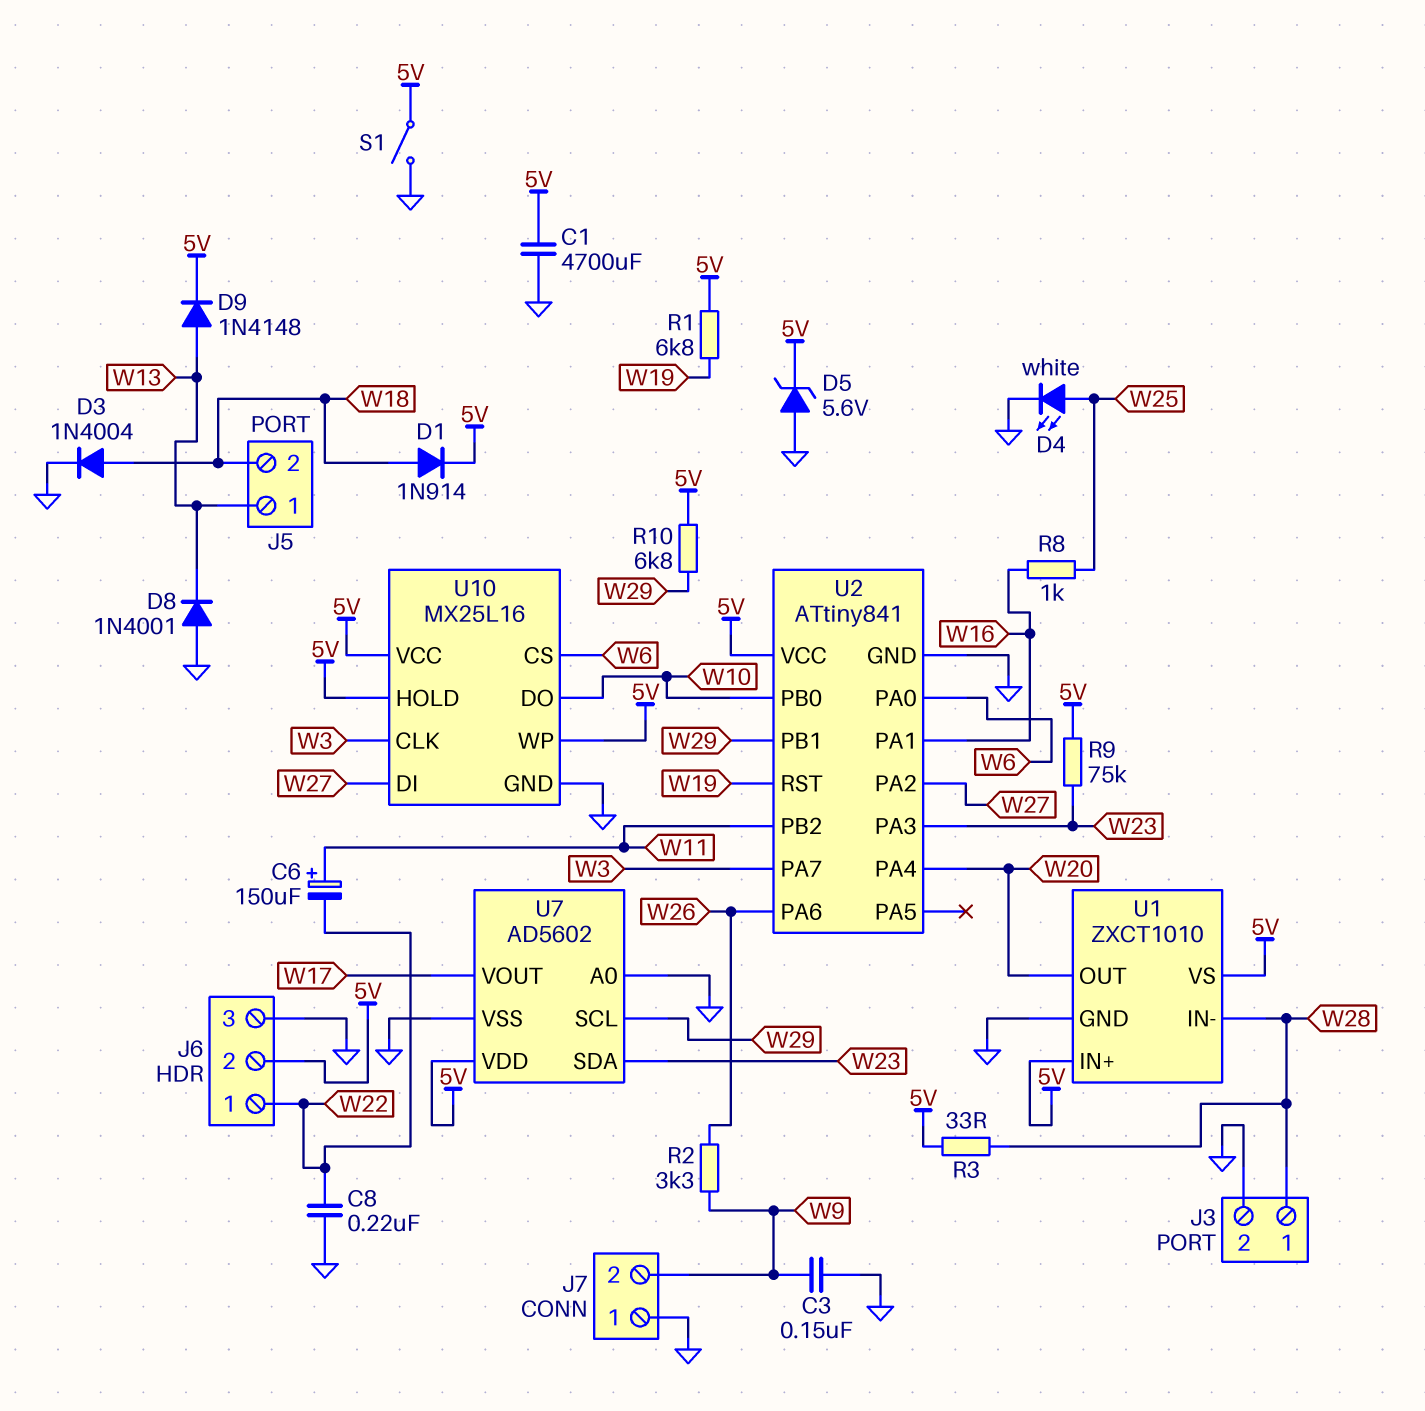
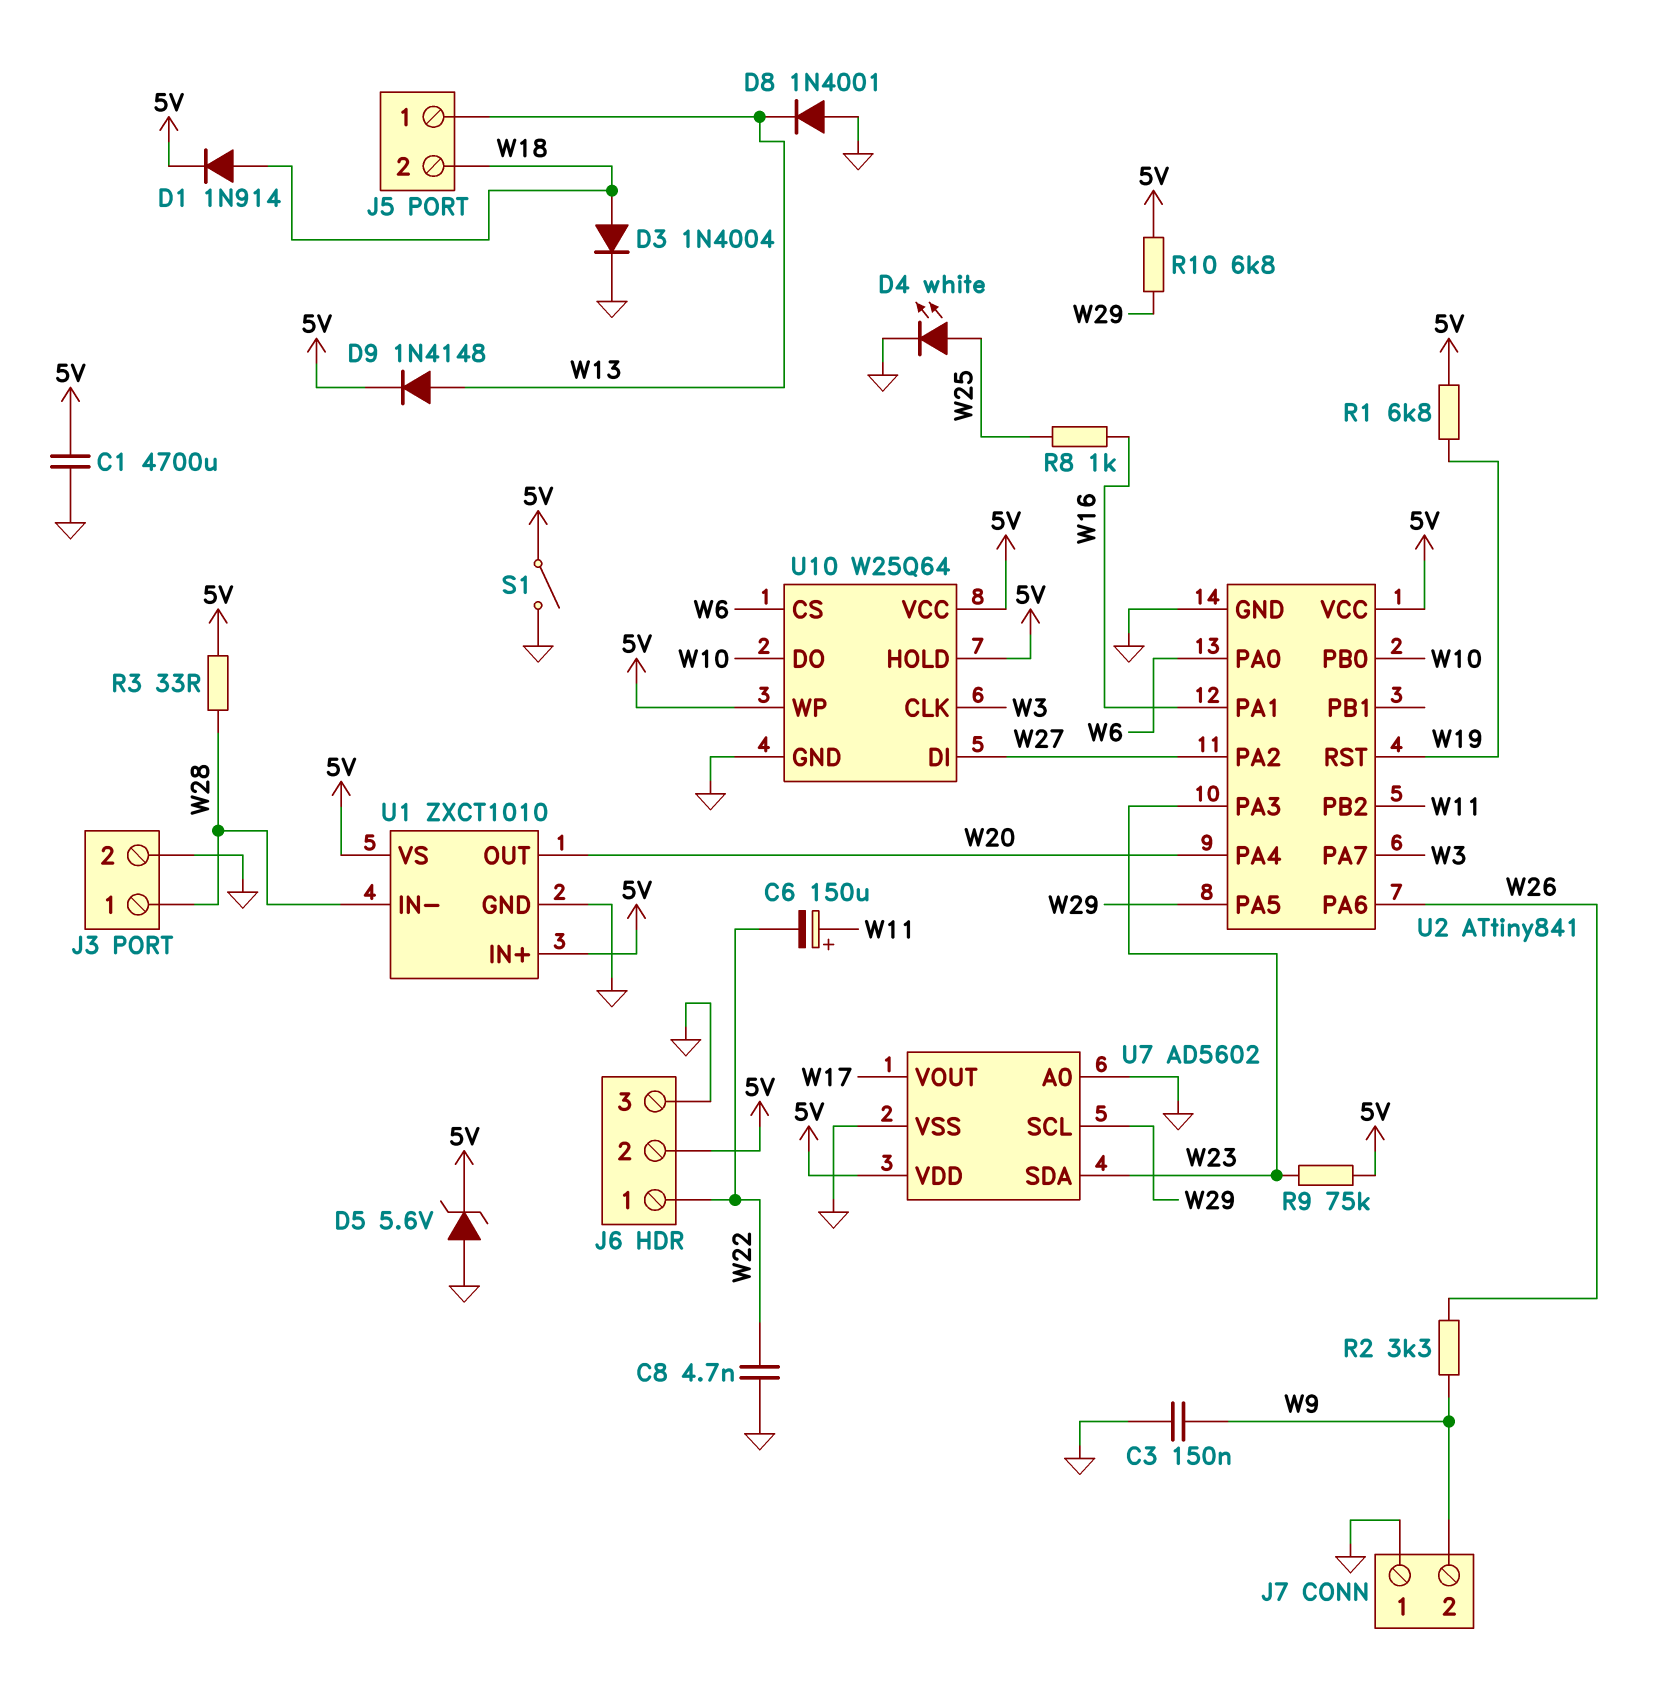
C8: 220nF (GND, W22) -> 4.7nF (GND, W22)
U2 pin PA5: none -> W29
U2 pin PB1: W29 -> none
U10: MX25L16 -> W25Q64

